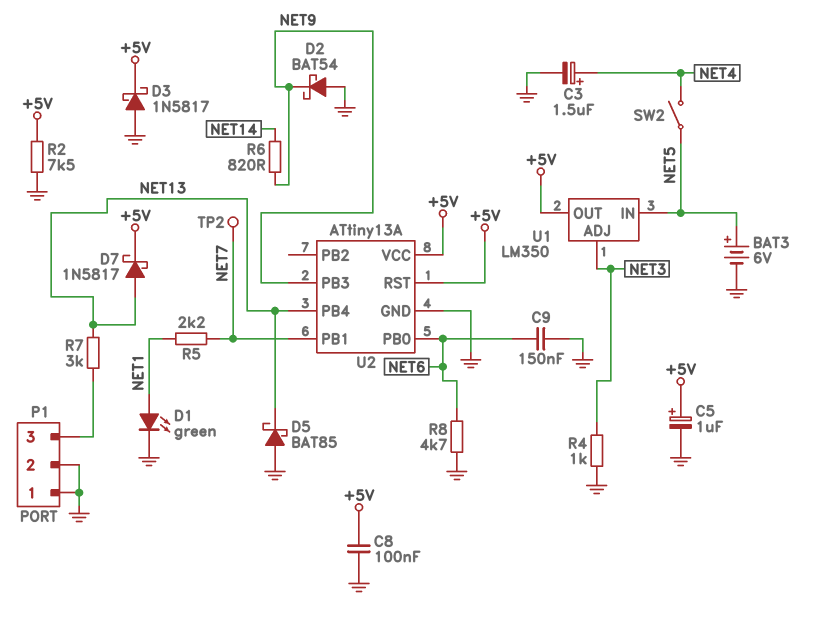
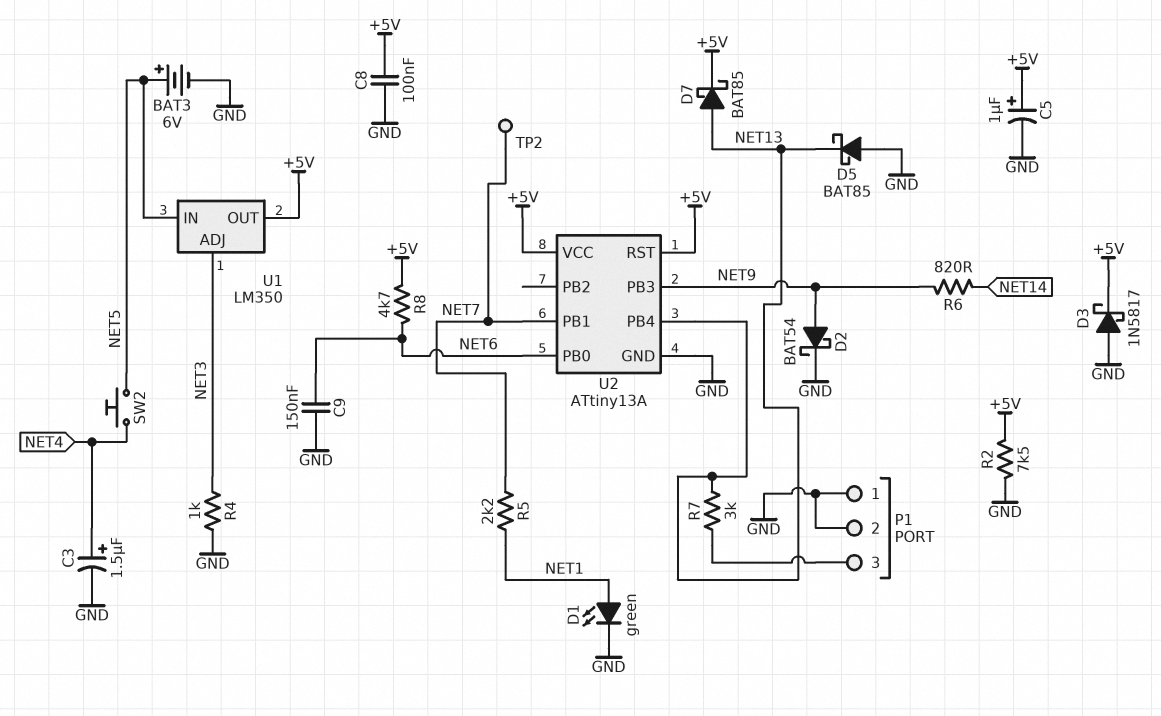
D2: schottky BAT54 (A GND, K NET9) -> schottky BAT54 (A NET9, K GND)
D7: schottky 1N5817 (A NET13, K +5V) -> schottky BAT85 (A NET13, K +5V)
R8: 4.7k (GND, NET6) -> 4.7k (+5V, NET6)
SW2: switch (NET4, NET5) -> button (NET4, NET5)

